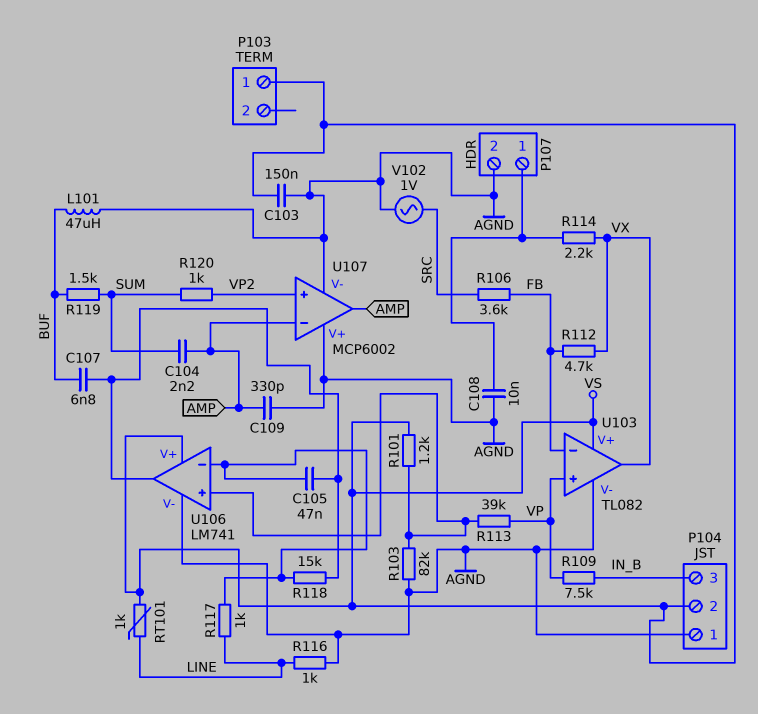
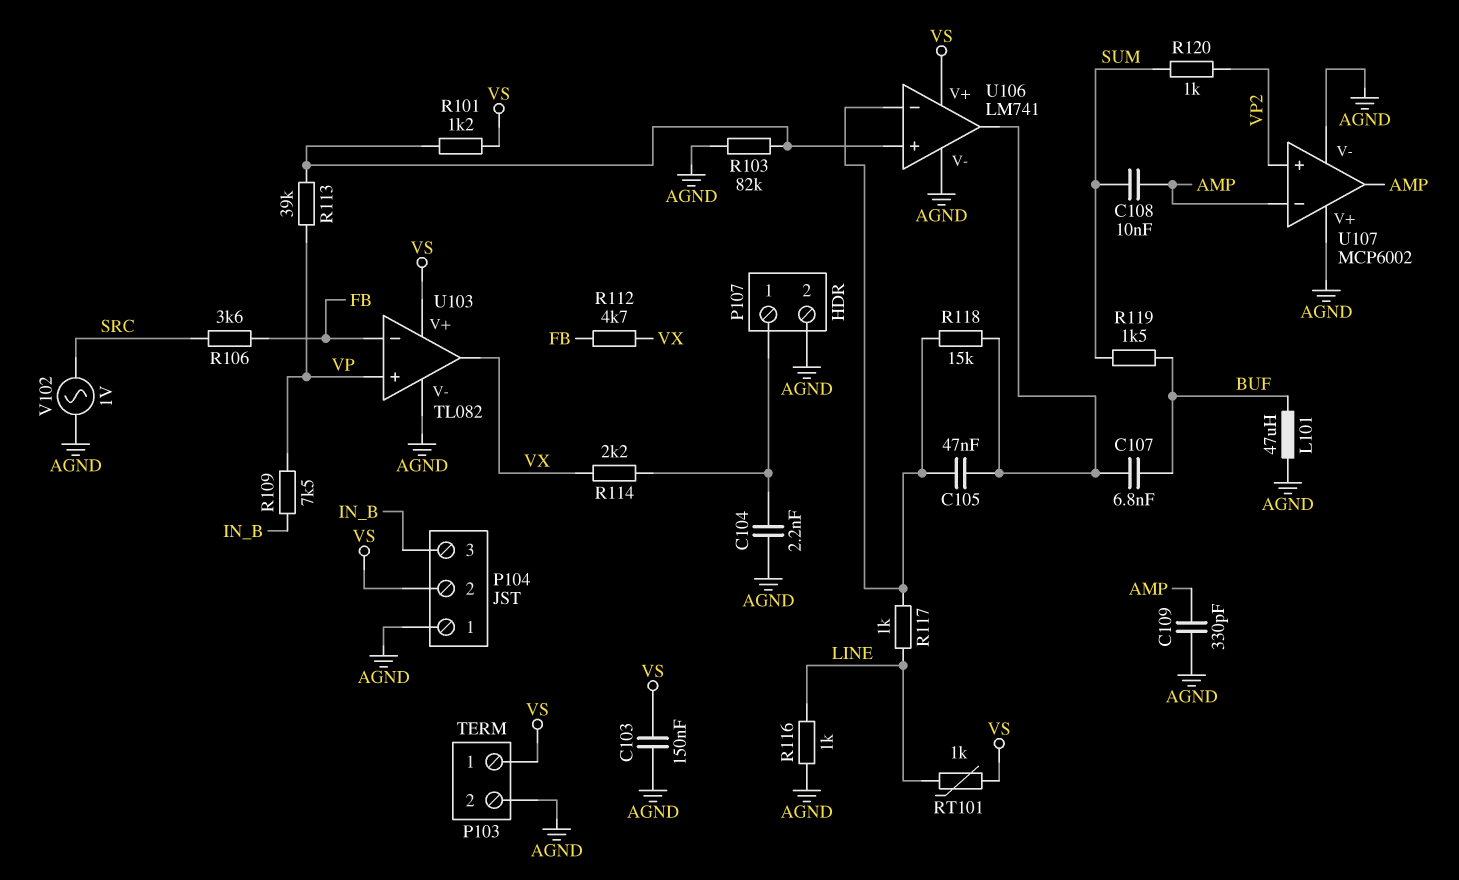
C104: 2.2nF (AMP, SUM) -> 2.2nF (AGND, P107/1)
C108: 10nF (AGND, P107/1) -> 10nF (AMP, SUM)
P103 pin 2: none -> AGND

